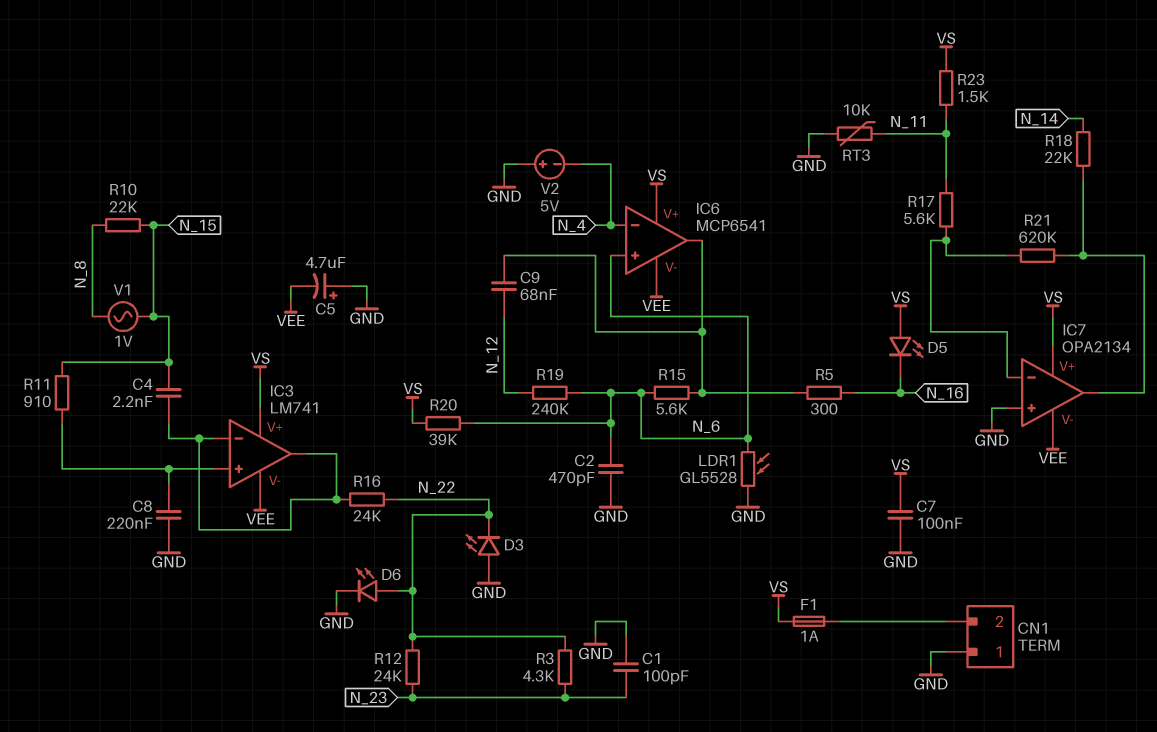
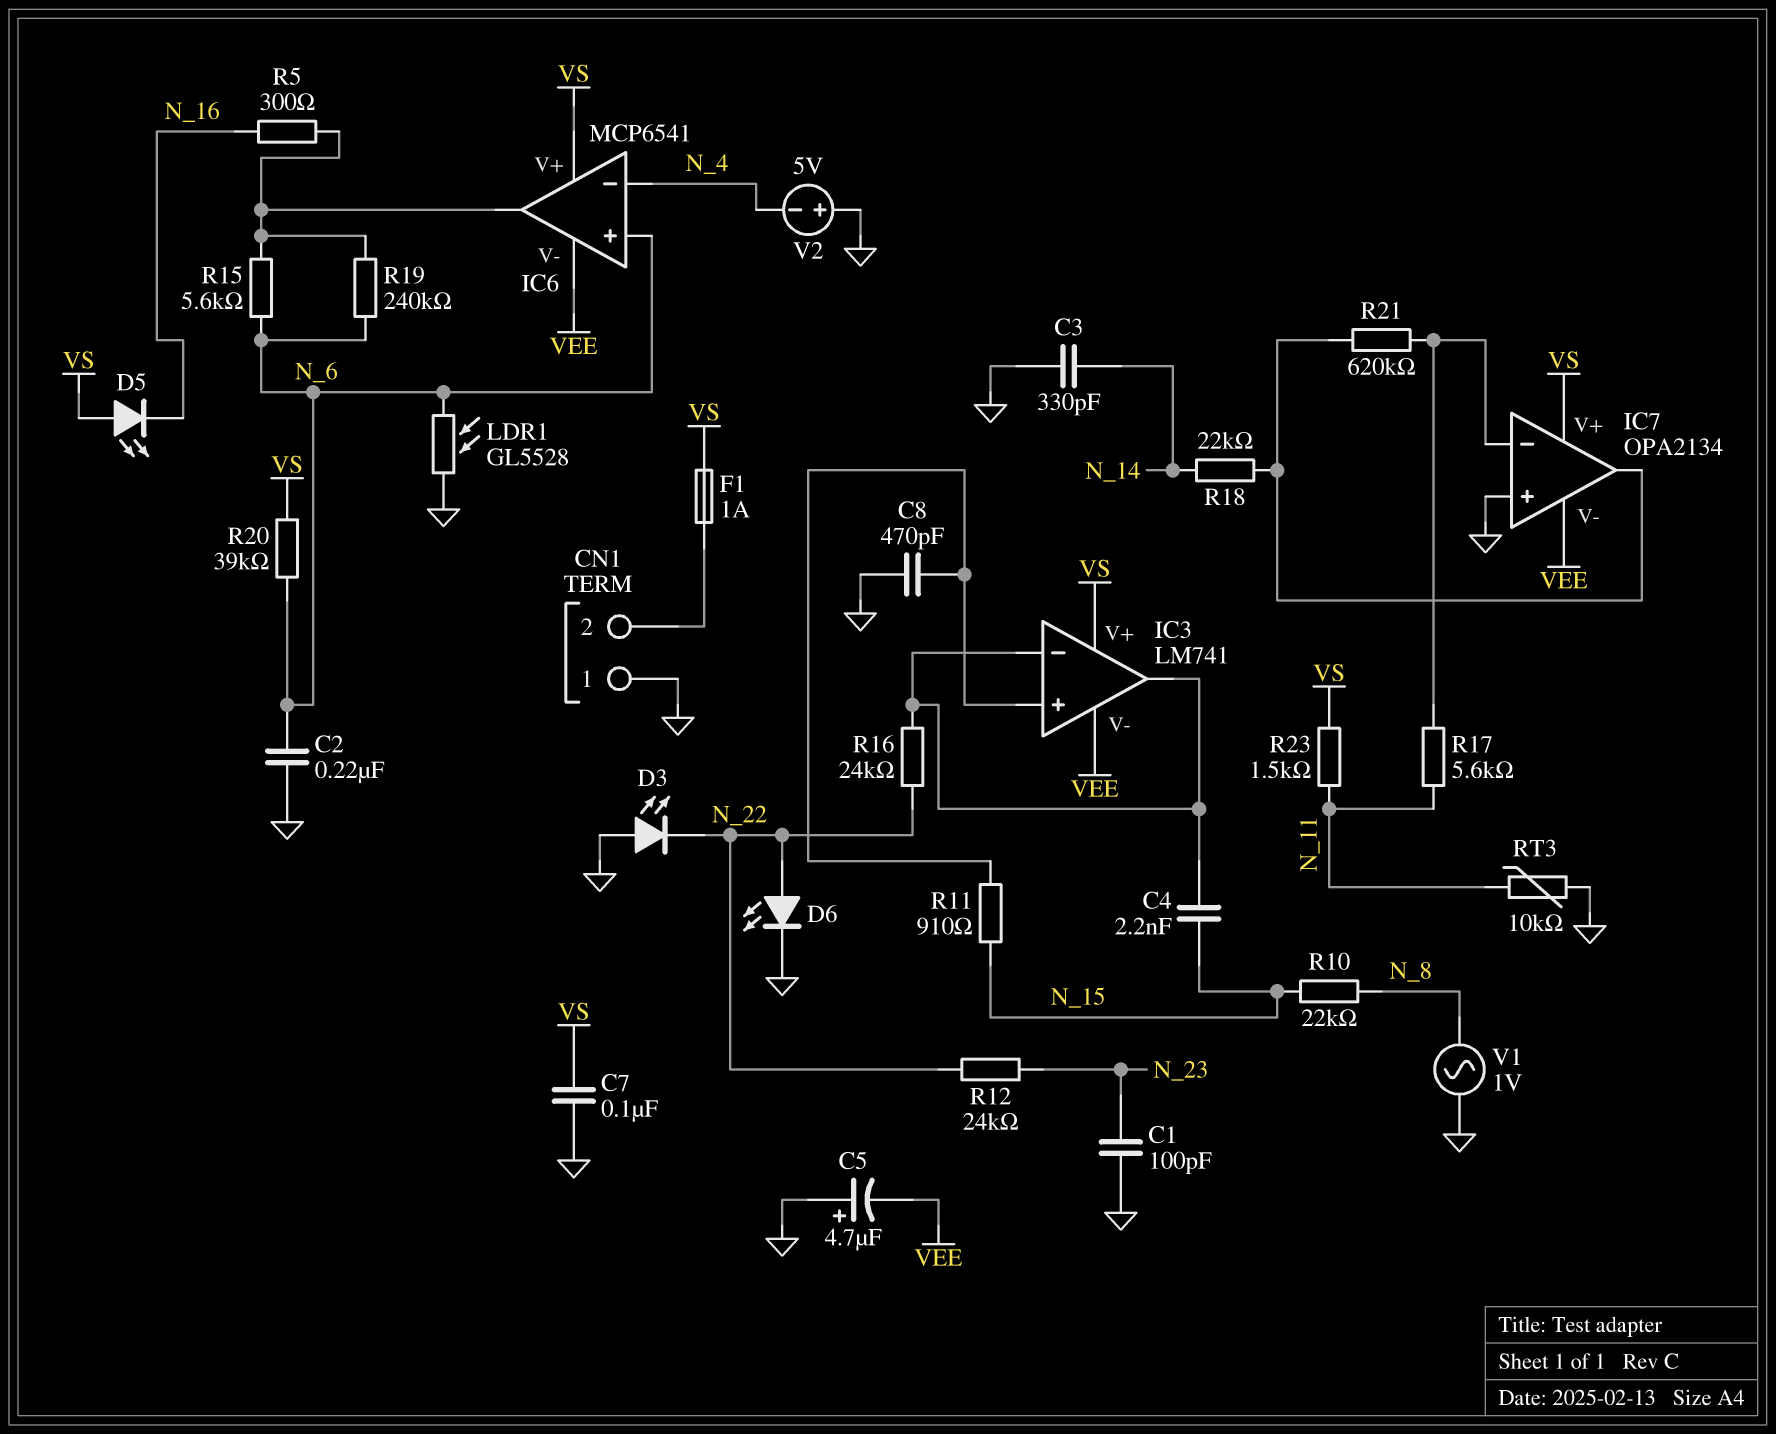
C2: 470pF (GND, N_6) -> 220nF (GND, N_6)
C3: none -> 330pF (GND, N_14)
C8: 220nF (GND, IC3/in+) -> 470pF (GND, IC3/in+)
C9: 68nF (IC6/out, N_12) -> none
R3: 4.3k (N_22, N_23) -> none
R19: 240k (N_6, N_12) -> 240k (IC6/out, N_6)
V1: AC 1V (N_8, N_15) -> AC 1V (GND, N_8)

